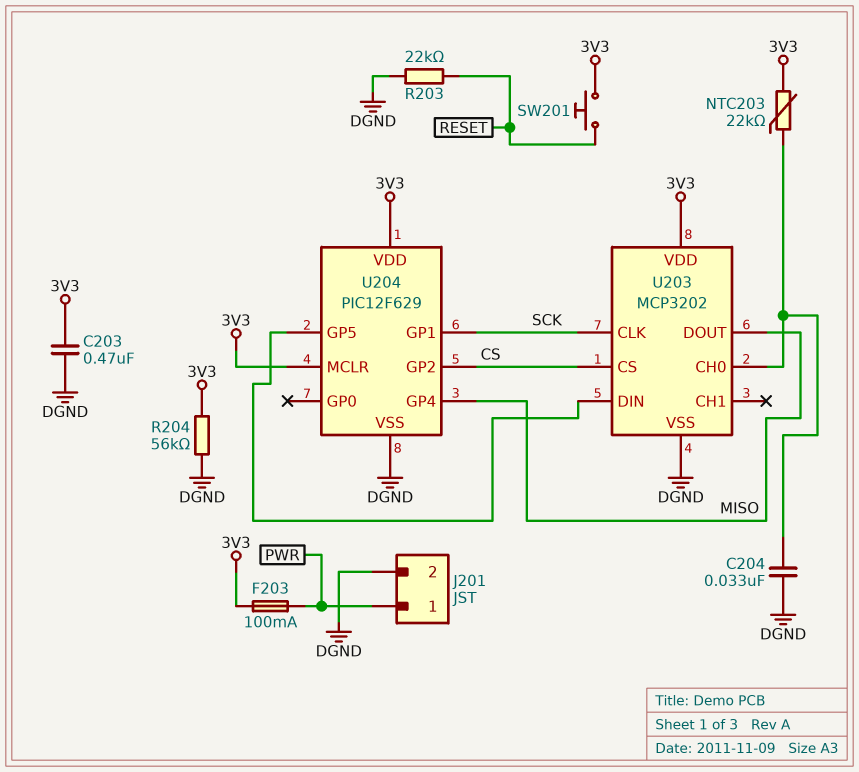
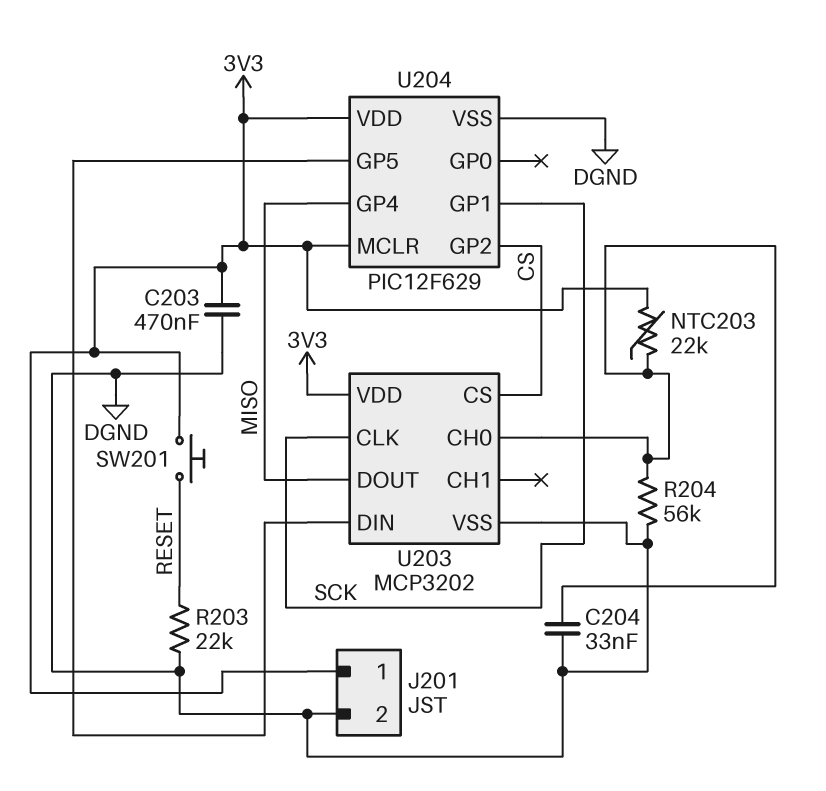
F203: 100mA (3V3, PWR) -> none
J201 pin 1: PWR -> 3V3
R204: 56k (3V3, DGND) -> 56k (DGND, U203/CH0)

